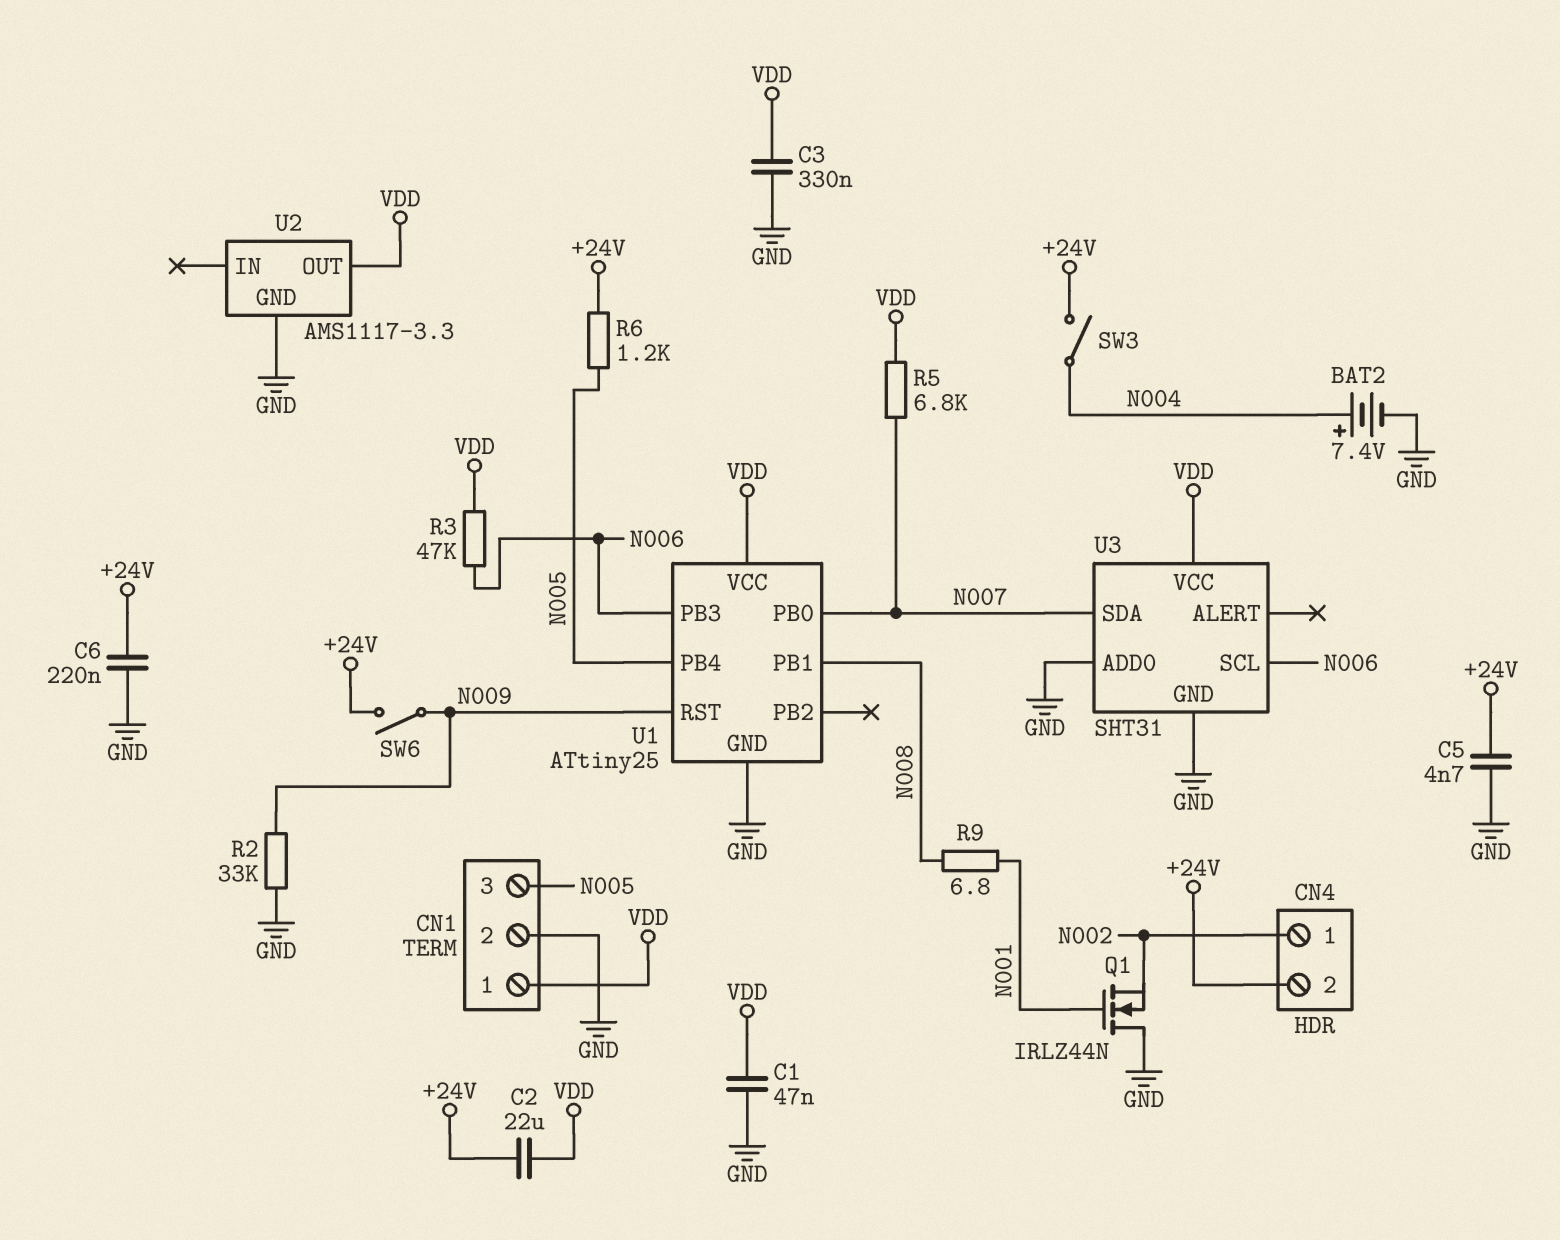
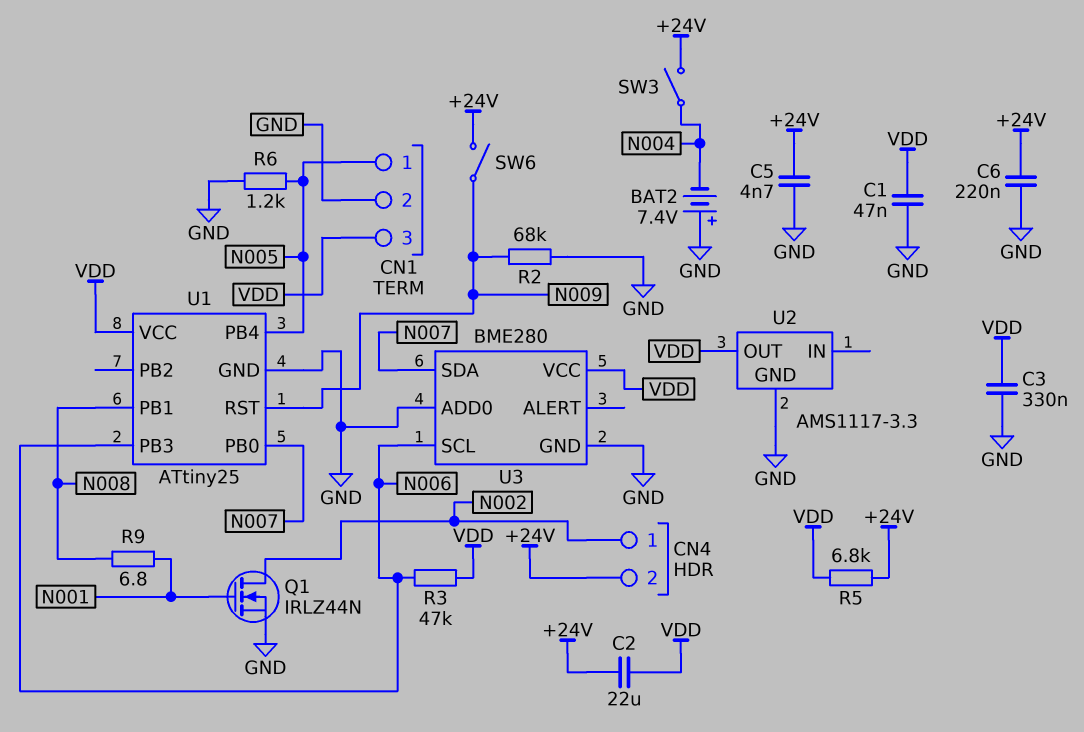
BAT2: 7.4V (plus N004, minus GND) -> 7.4V (plus GND, minus N004)
CN1 pin 1: VDD -> N005
CN1 pin 3: N005 -> VDD
Q1: NMOS IRLZ44N (G N001, D GND, S N002) -> NMOS IRLZ44N (G N001, D N002, S GND)
R2: 33k (GND, N009) -> 68k (GND, N009)
R5: 6.8k (N007, VDD) -> 6.8k (+24V, VDD)
R6: 1.2k (+24V, N005) -> 1.2k (GND, N005)
U3: SHT31 -> BME280

